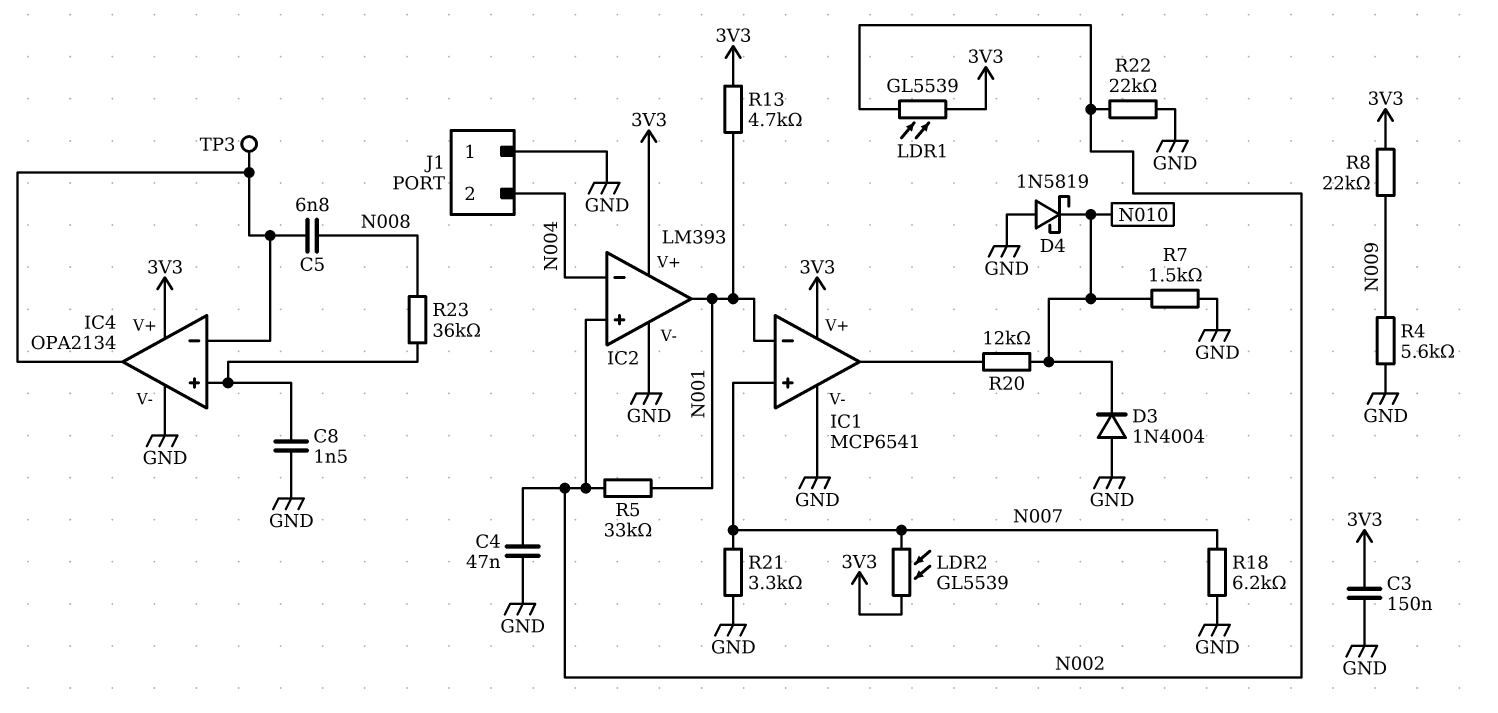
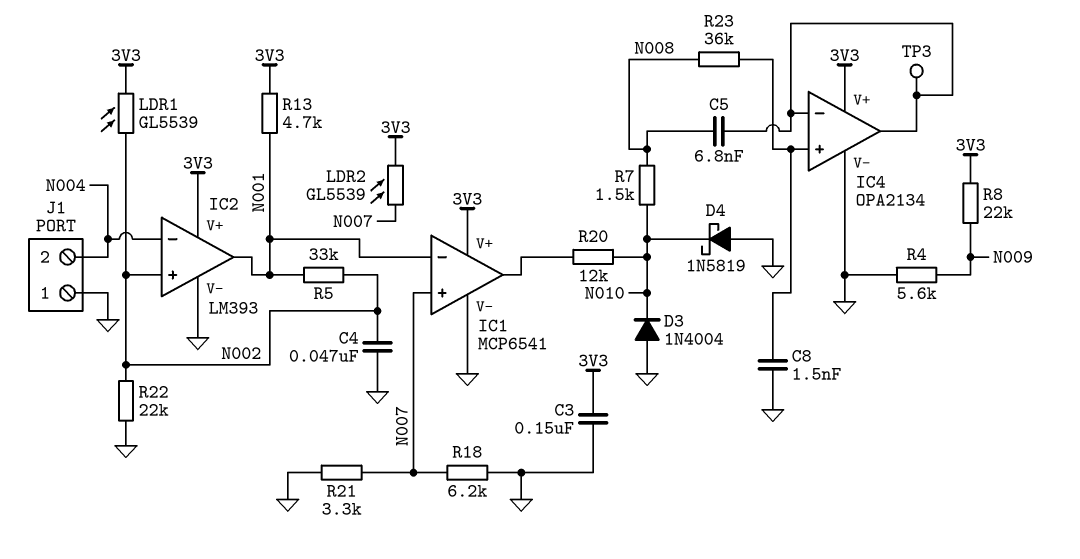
R7: 1.5k (GND, N010) -> 1.5k (N008, N010)

